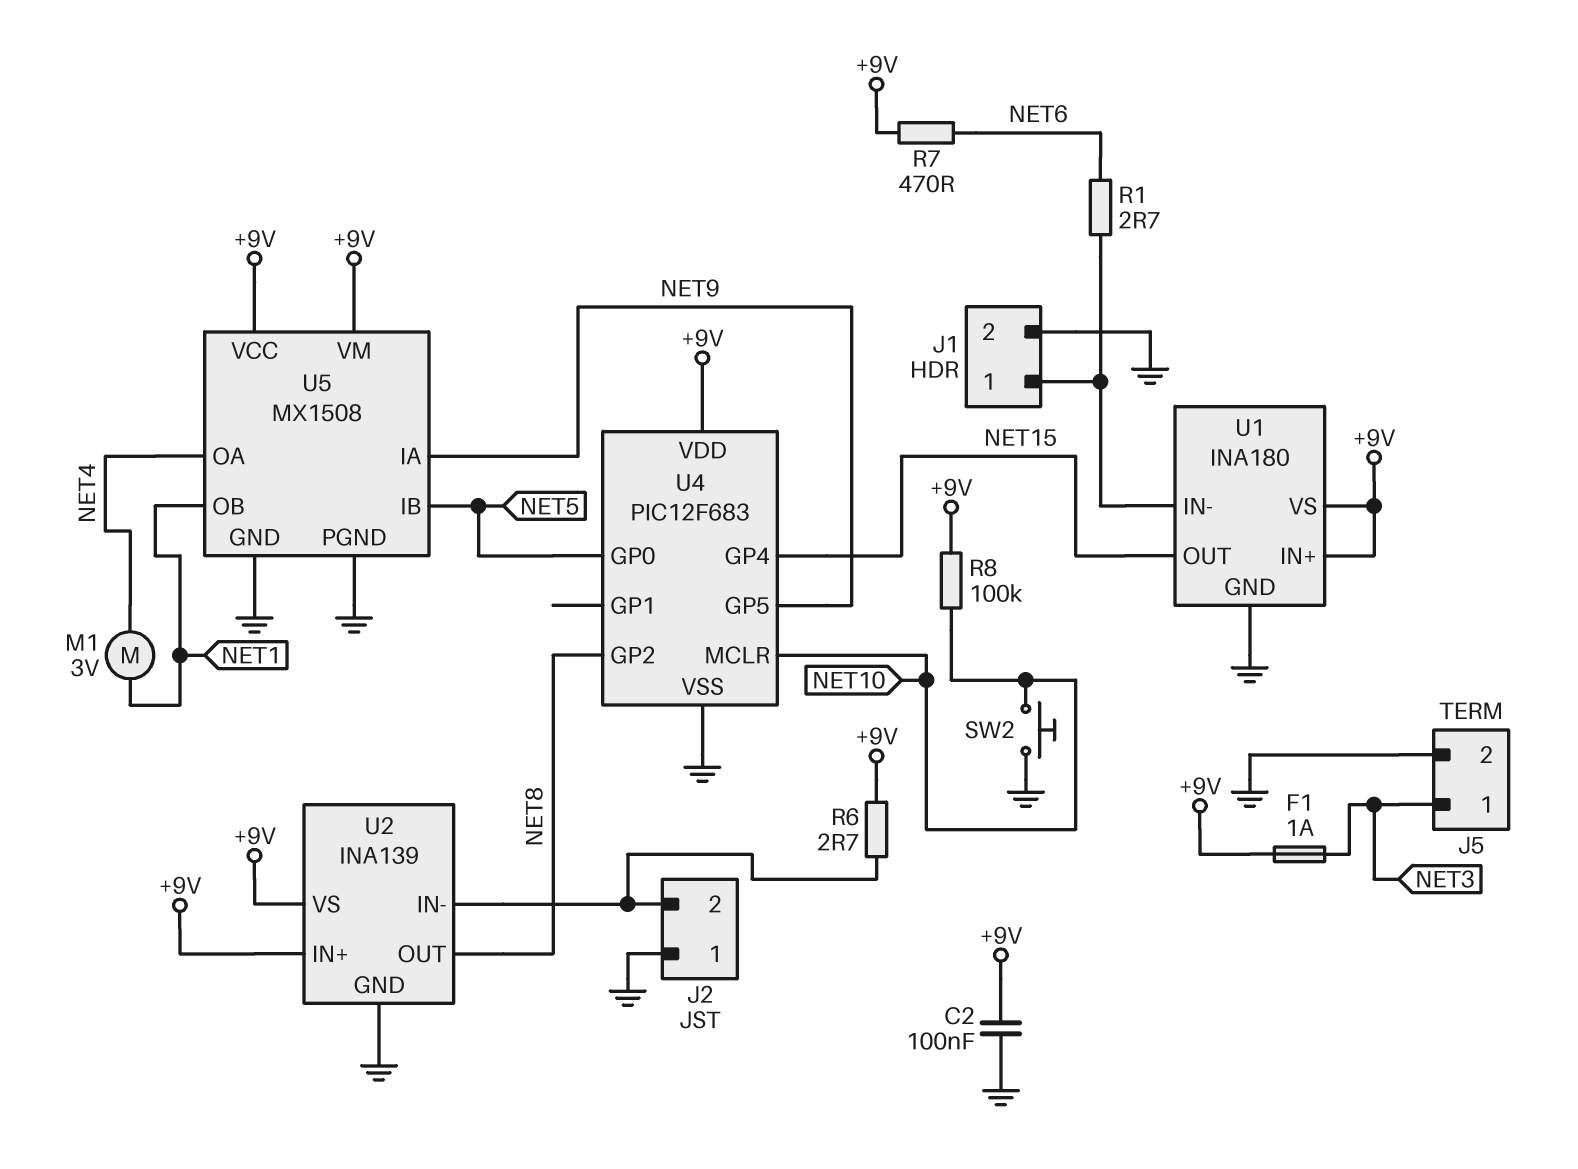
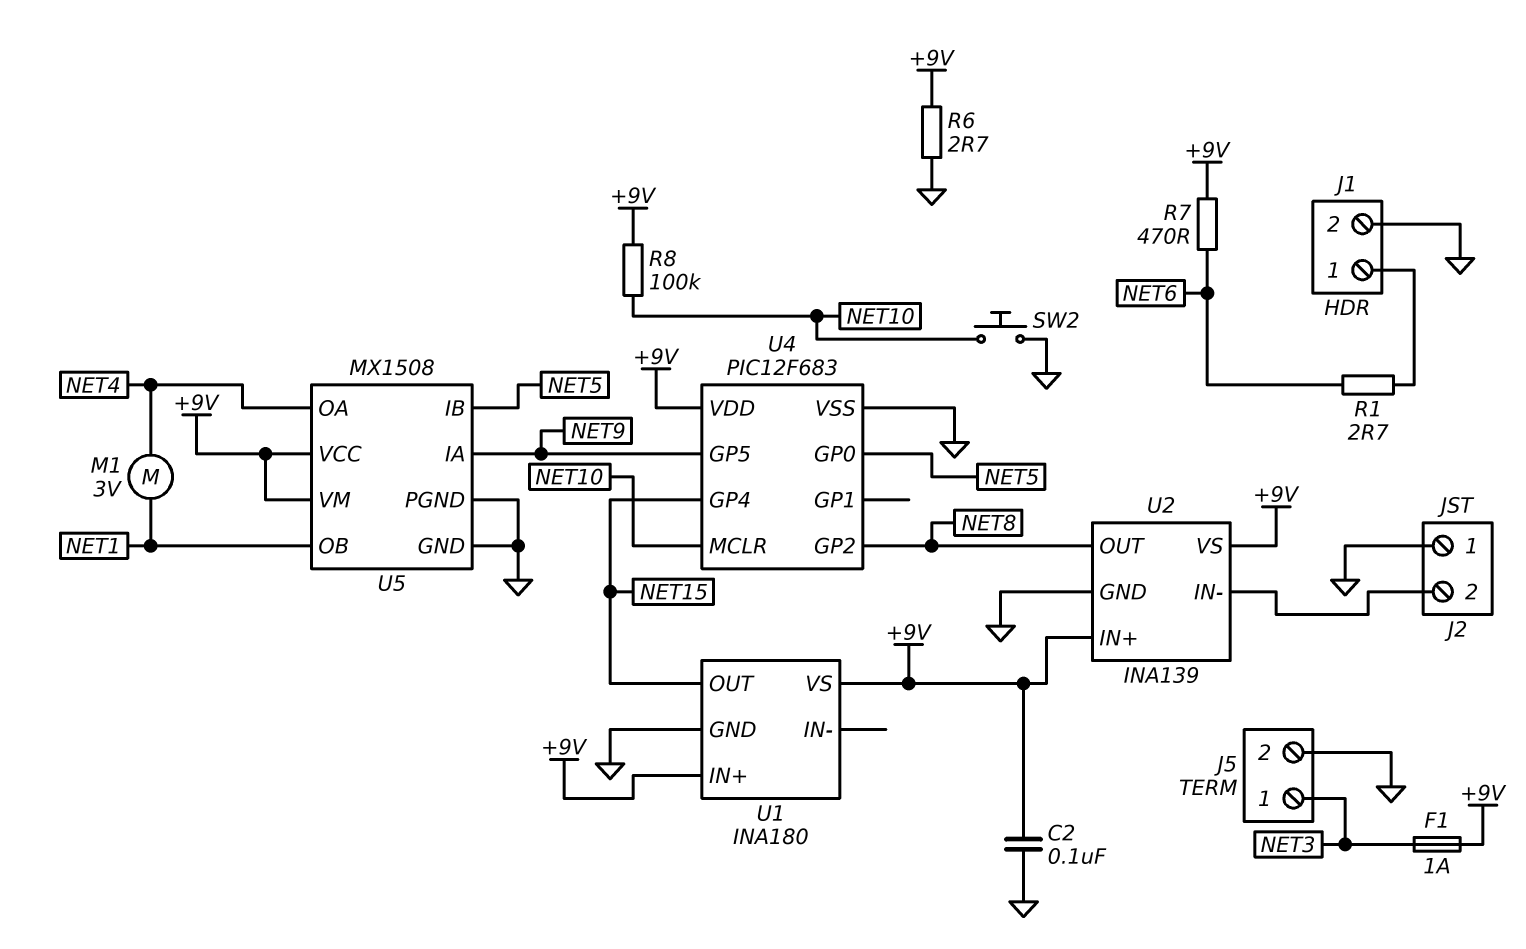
R6: 2.7 (+9V, J2/2) -> 2.7 (+9V, GND)
U1 pin IN-: J1/1 -> none

